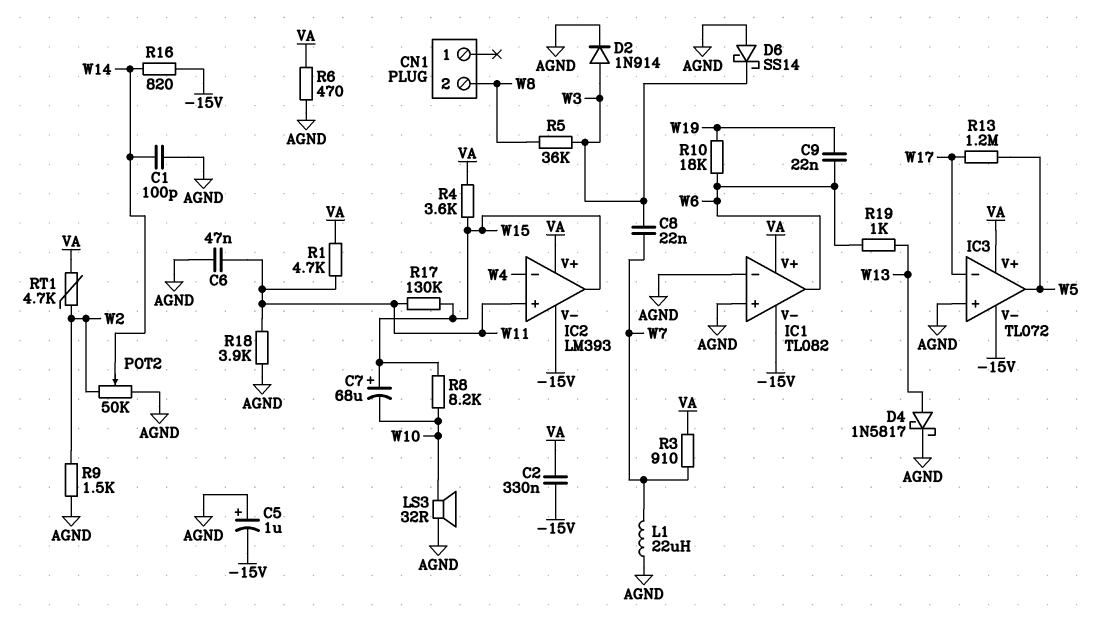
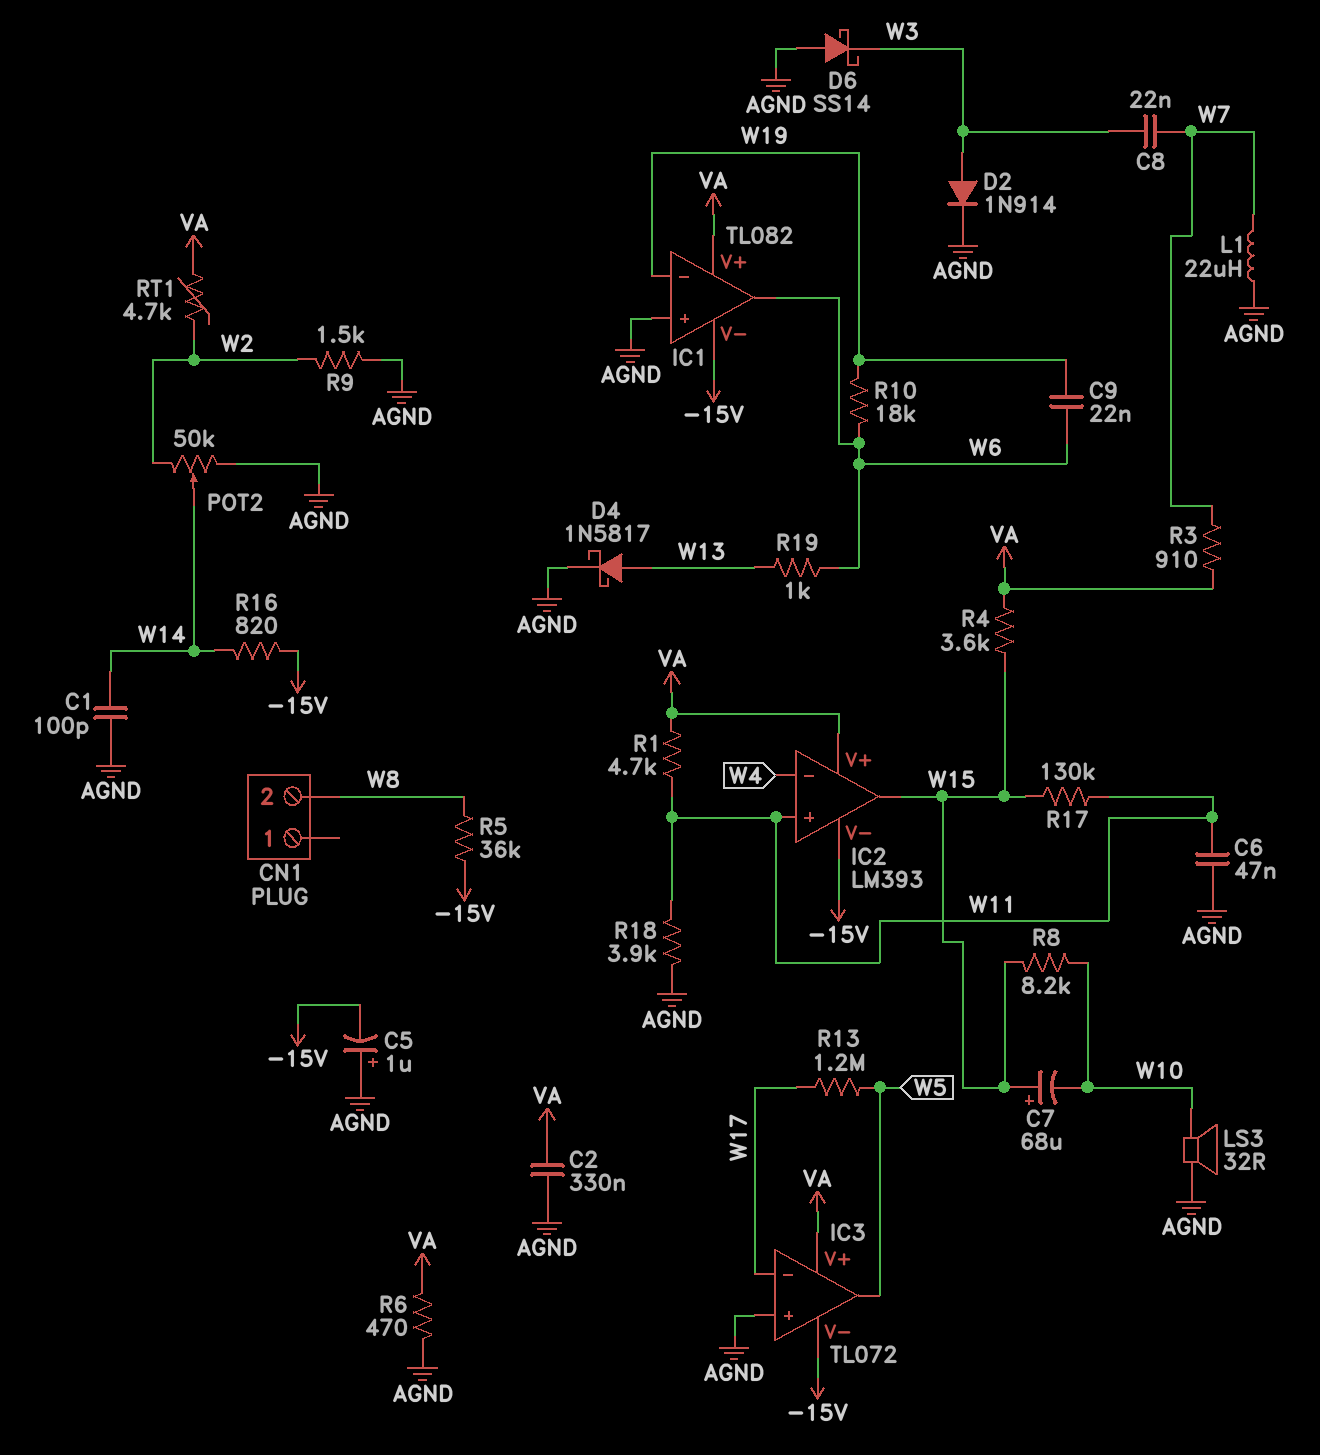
C2: 330nF (-15V, VA) -> 330nF (AGND, VA)
IC1 pin in-: AGND -> W19
R5: 36k (W3, W8) -> 36k (-15V, W8)

